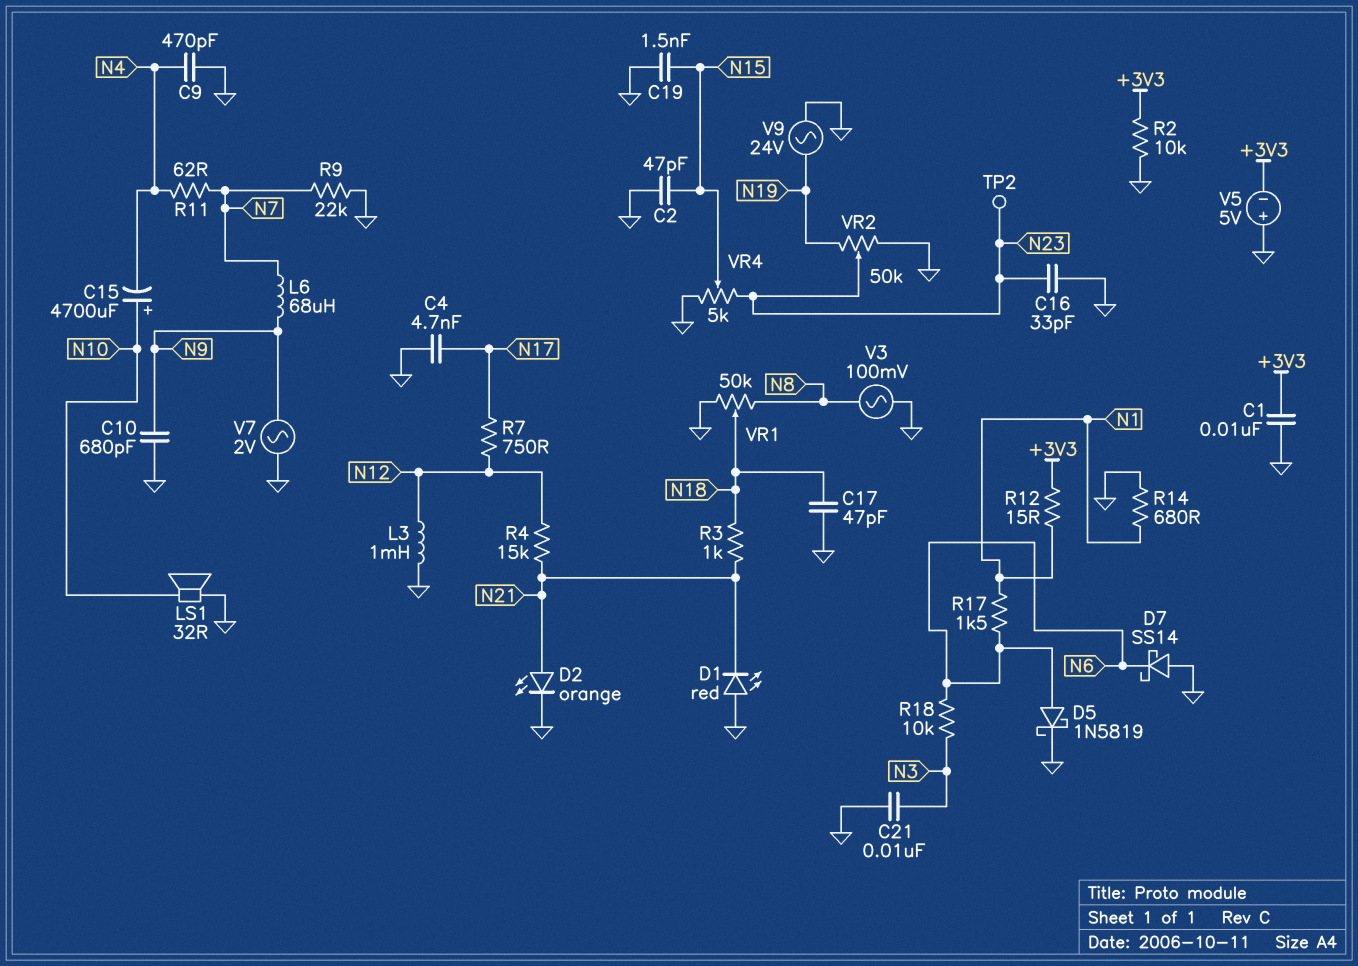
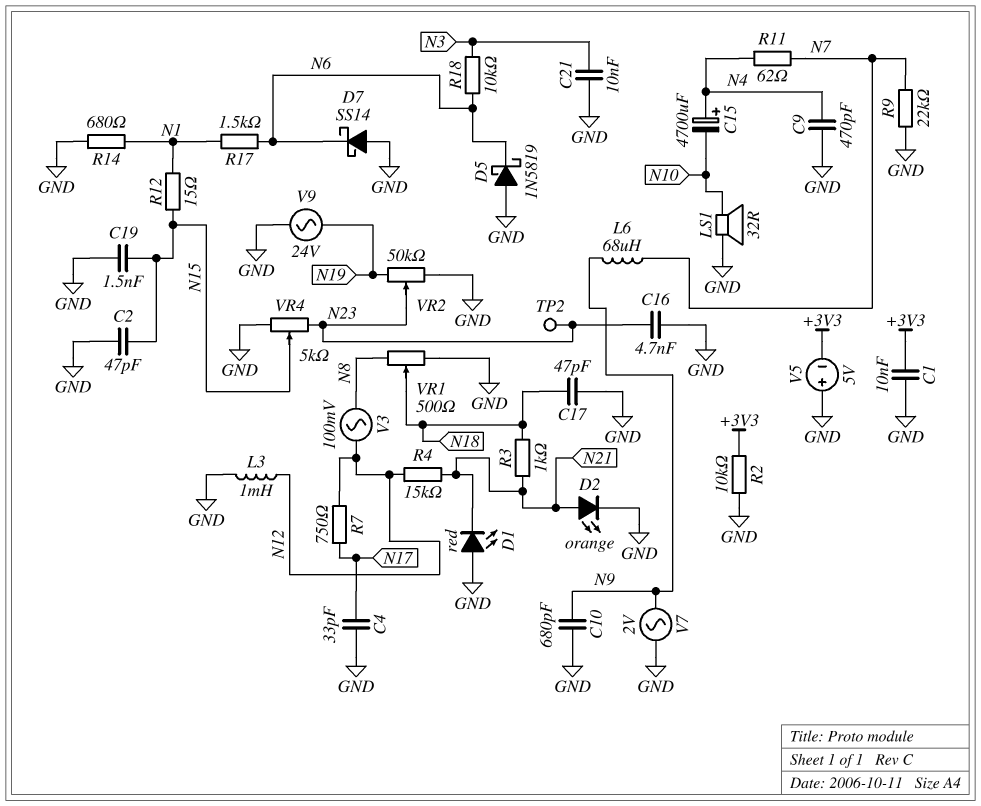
C4: 4.7nF (GND, N17) -> 33pF (GND, N17)
C15: 4700uF (plus N10, minus N4) -> 4700uF (plus N4, minus N10)
C16: 33pF (GND, N23) -> 4.7nF (GND, N23)
D5: schottky 1N5819 (A N6, K GND) -> schottky 1N5819 (A GND, K N6)
R12: 15 (+3V3, N1) -> 15 (N1, N15)
V3: AC 100mV (GND, N8) -> AC 100mV (N8, N12)
VR1: 50k (GND, N8, wiper N18) -> 500 (GND, N8, wiper N18)

